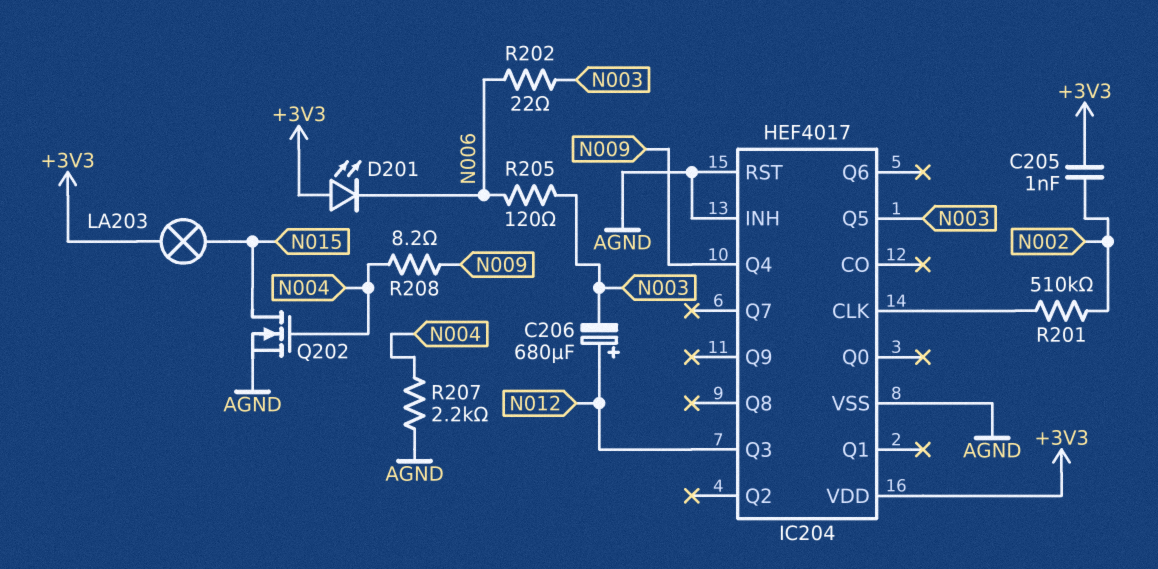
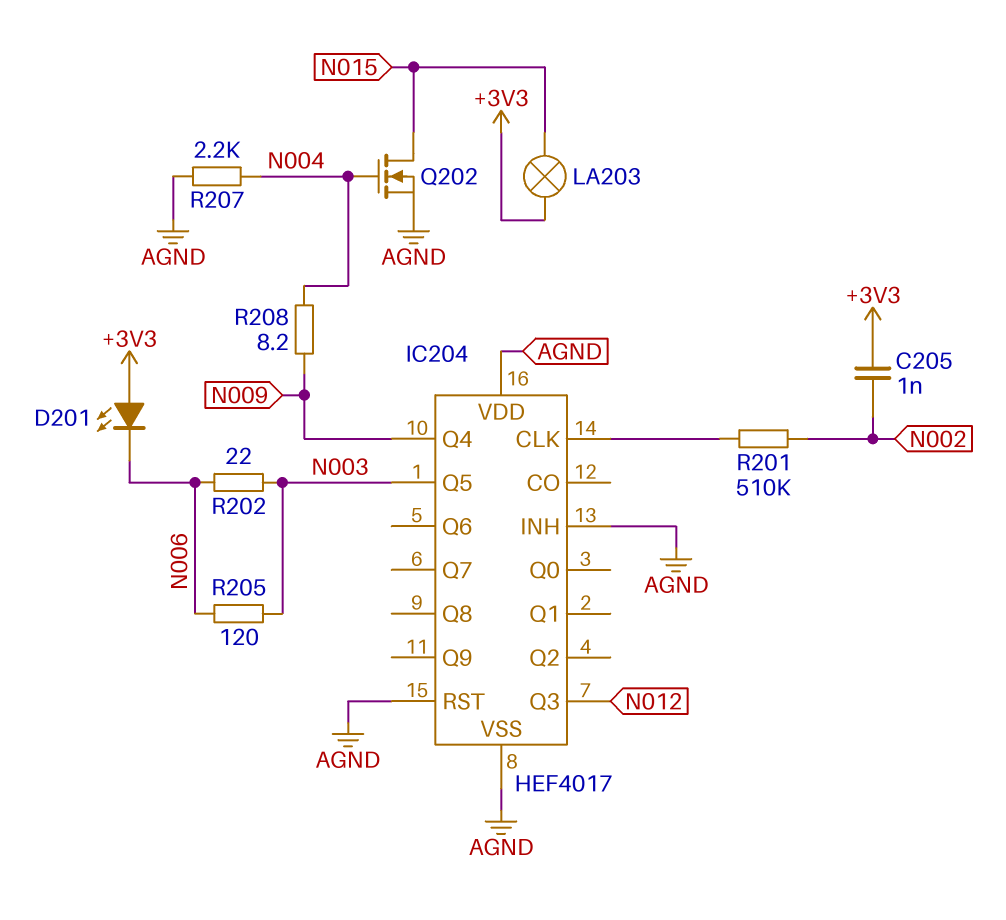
C206: 680uF (plus N012, minus N003) -> none
IC204 pin VDD: +3V3 -> AGND

